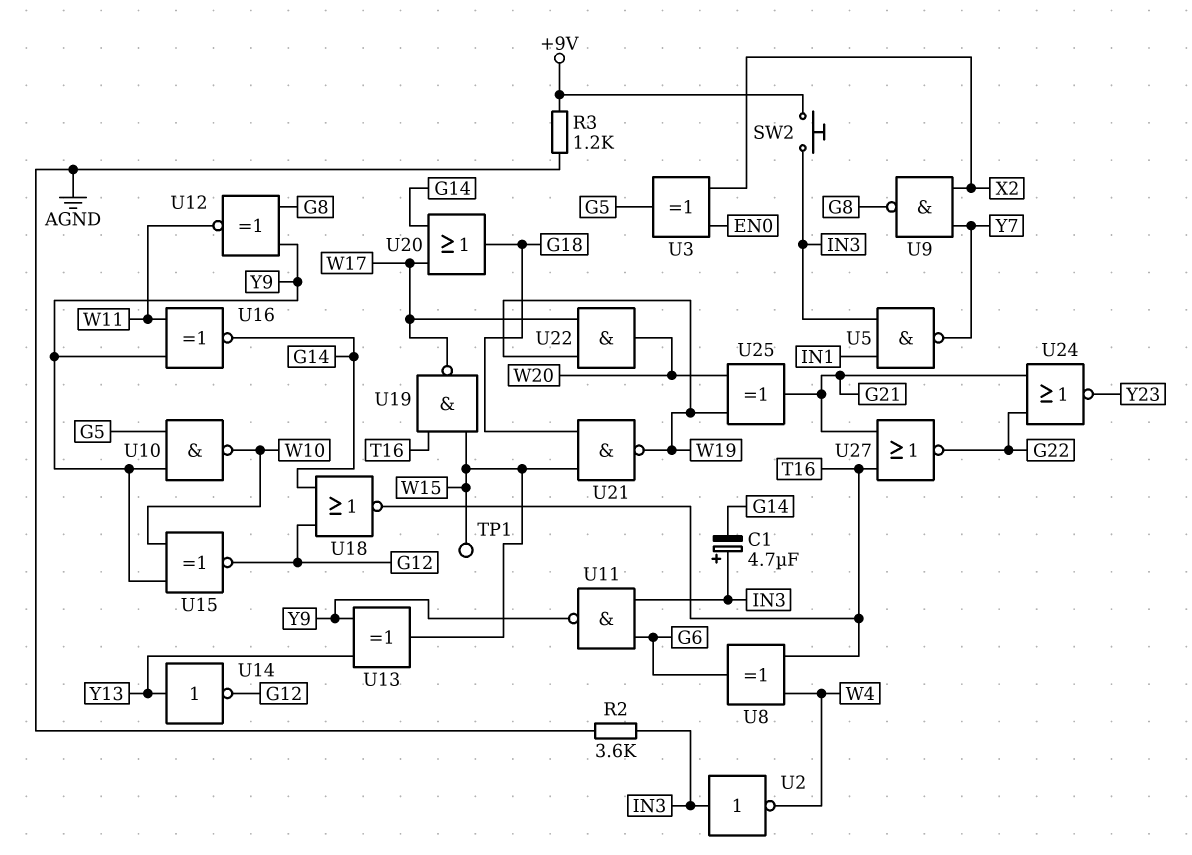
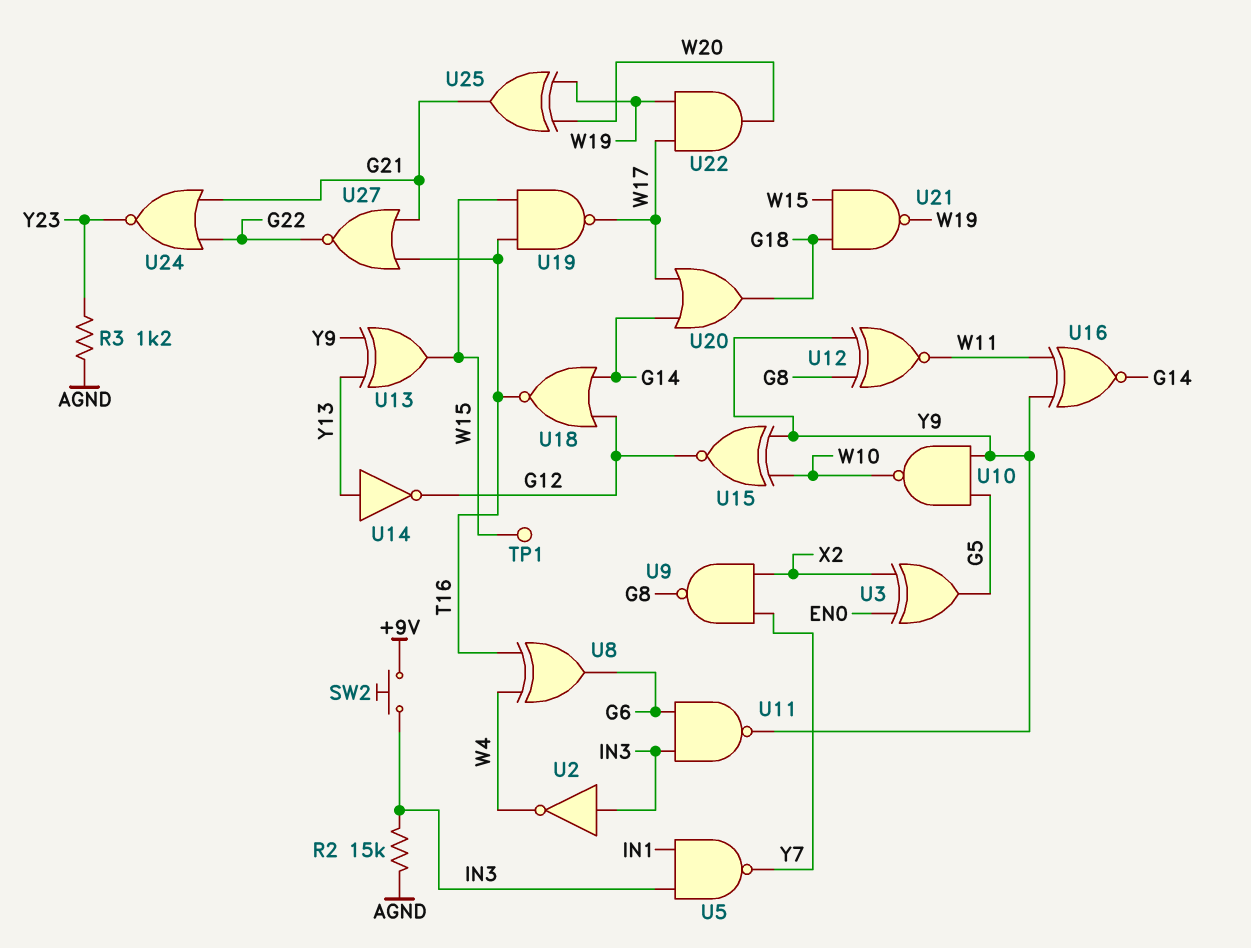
C1: 4.7uF (plus IN3, minus G14) -> none
R2: 3.6k (AGND, IN3) -> 15k (AGND, IN3)
R3: 1.2k (+9V, AGND) -> 1.2k (AGND, Y23)

